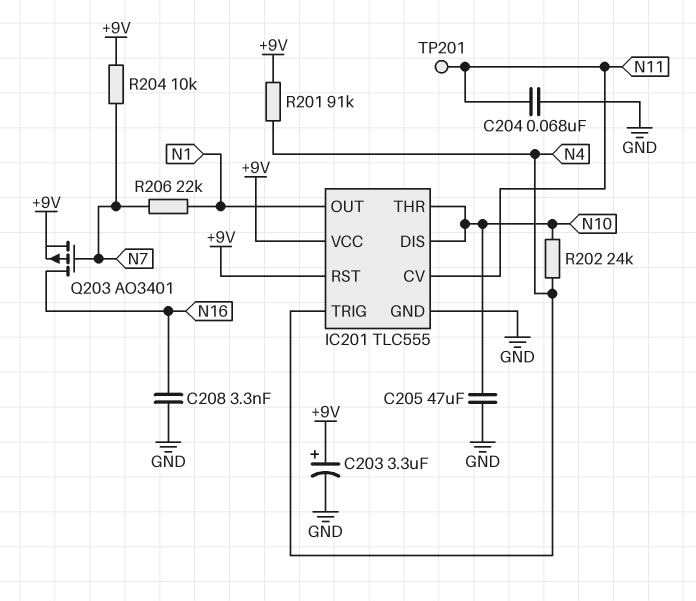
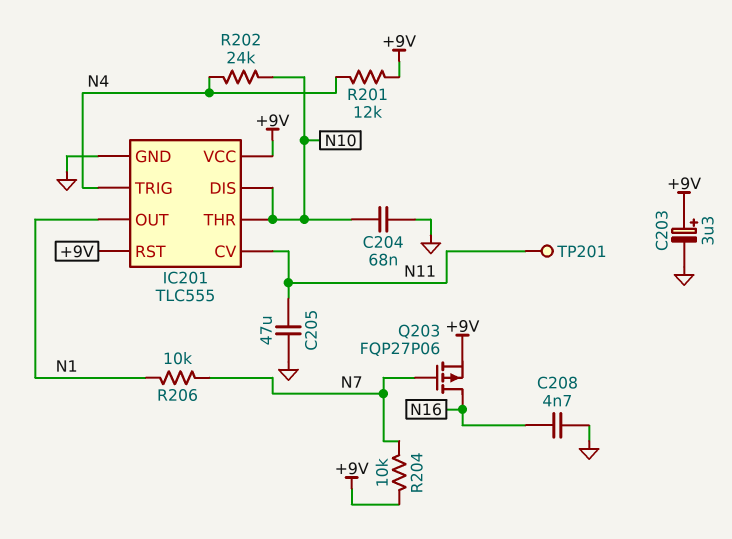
C204: 68nF (GND, N11) -> 68nF (GND, N10)
C205: 47uF (GND, N10) -> 47uF (GND, N11)
C208: 3.3nF (GND, N16) -> 4.7nF (GND, N16)
Q203: PMOS AO3401 (G N7, D N16, S +9V) -> PMOS FQP27P06 (G N7, D N16, S +9V)
R201: 91k (+9V, N4) -> 12k (+9V, N4)
R206: 22k (N1, N7) -> 10k (N1, N7)

